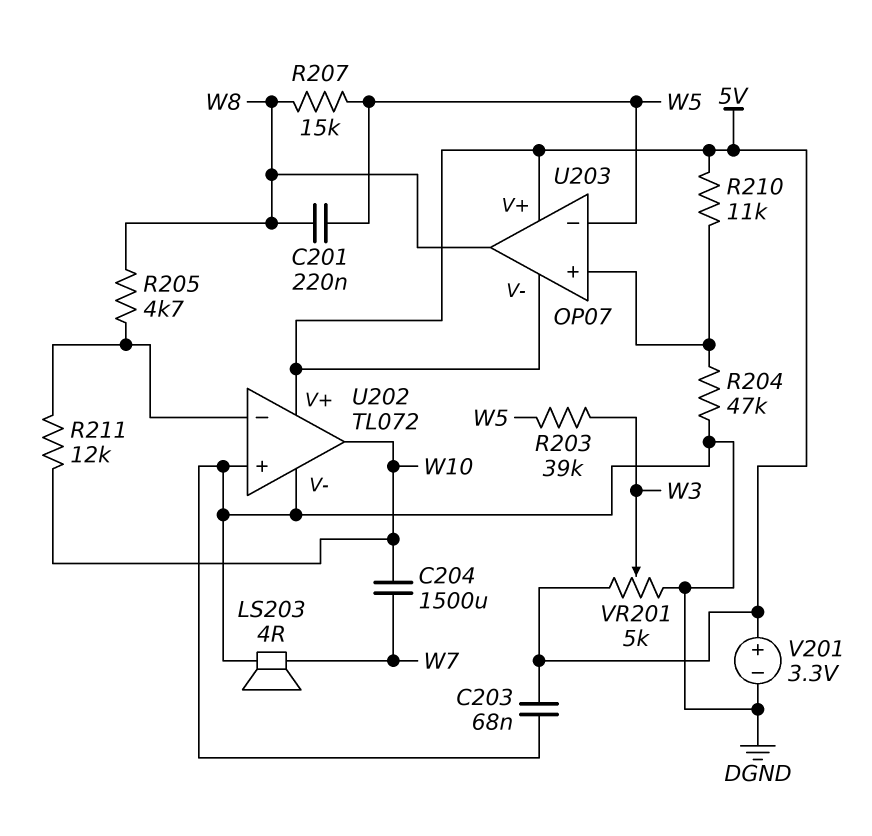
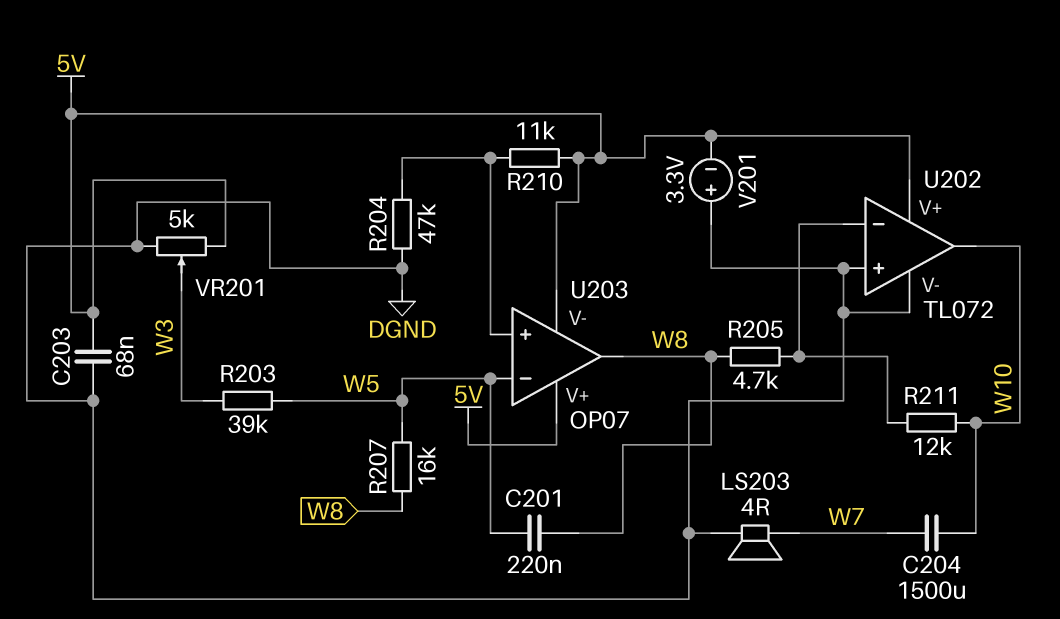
R207: 15k (W5, W8) -> 16k (W5, W8)
V201: 3.3V (plus 5V, minus DGND) -> 3.3V (plus DGND, minus 5V)

